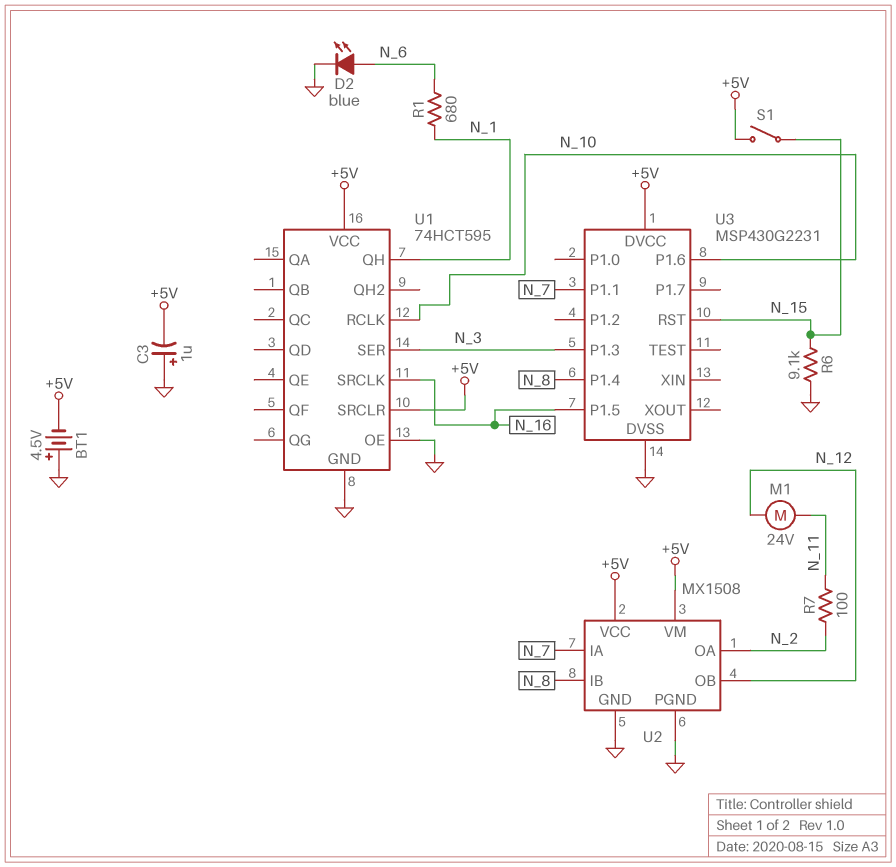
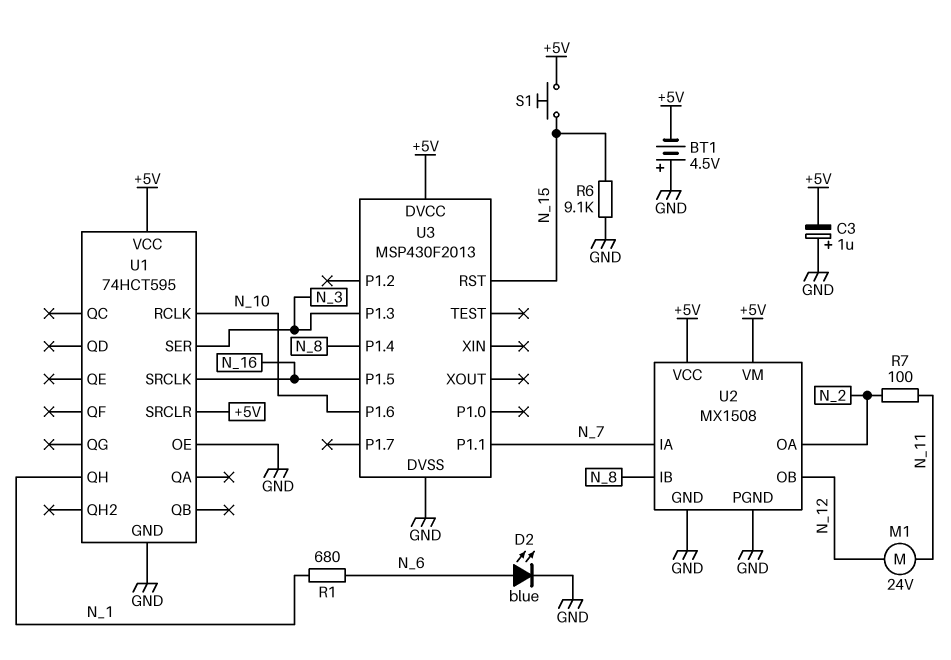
S1: switch (+5V, N_15) -> button (+5V, N_15)
U3: MSP430G2231 -> MSP430F2013

